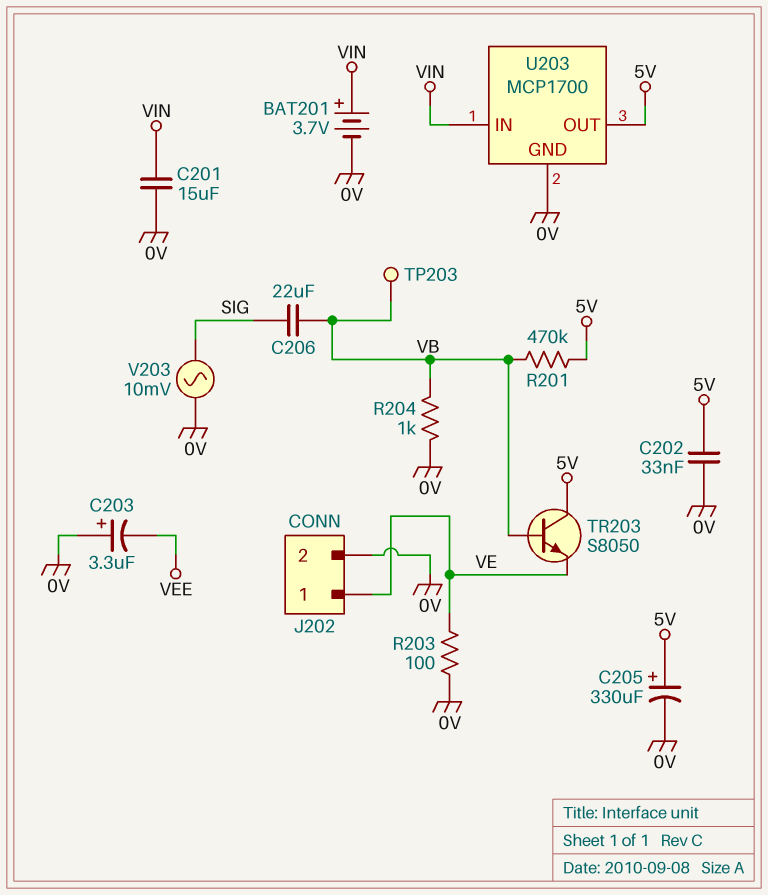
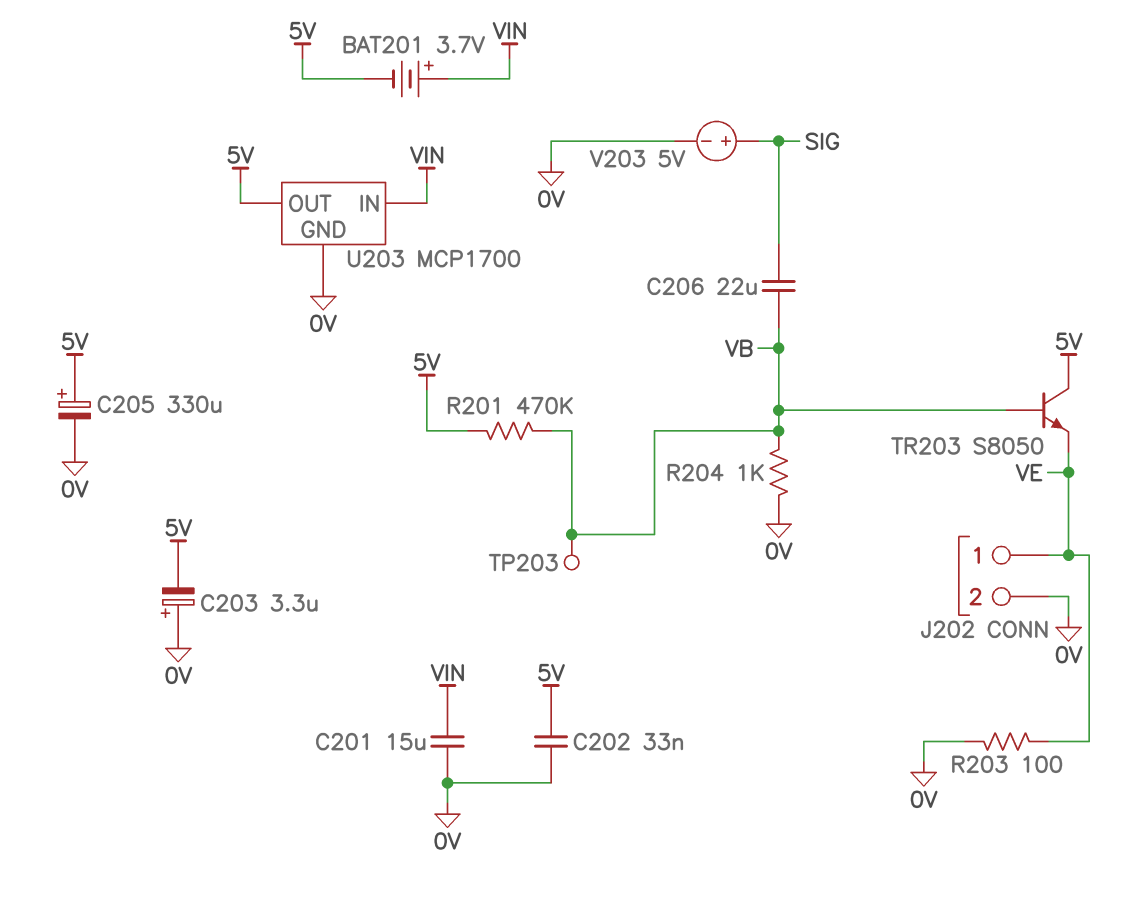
BAT201: 3.7V (plus VIN, minus 0V) -> 3.7V (plus VIN, minus 5V)
C203: 3.3uF (plus 0V, minus VEE) -> 3.3uF (plus 0V, minus 5V)
V203: AC 10mV (0V, SIG) -> 5V (plus SIG, minus 0V)

